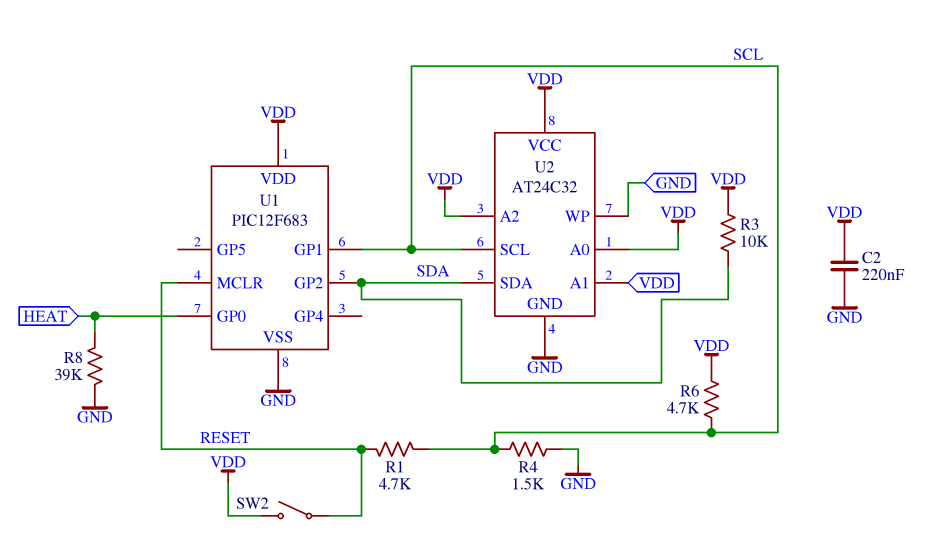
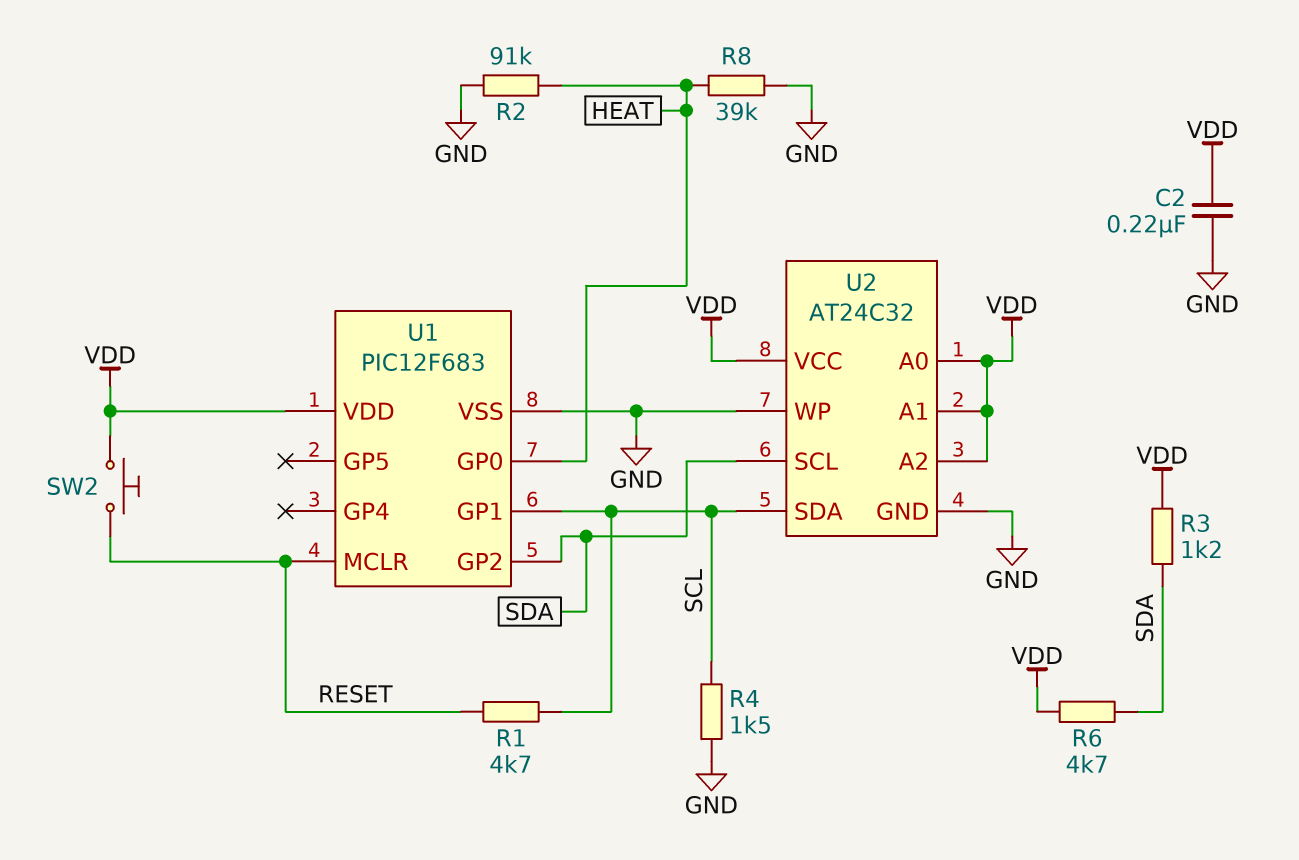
R2: none -> 91k (GND, HEAT)
R3: 10k (SDA, VDD) -> 1.2k (SDA, VDD)
R6: 4.7k (SCL, VDD) -> 4.7k (SDA, VDD)
SW2: switch (RESET, VDD) -> button (RESET, VDD)
U2 pin SCL: SCL -> SDA
U2 pin SDA: SDA -> SCL

